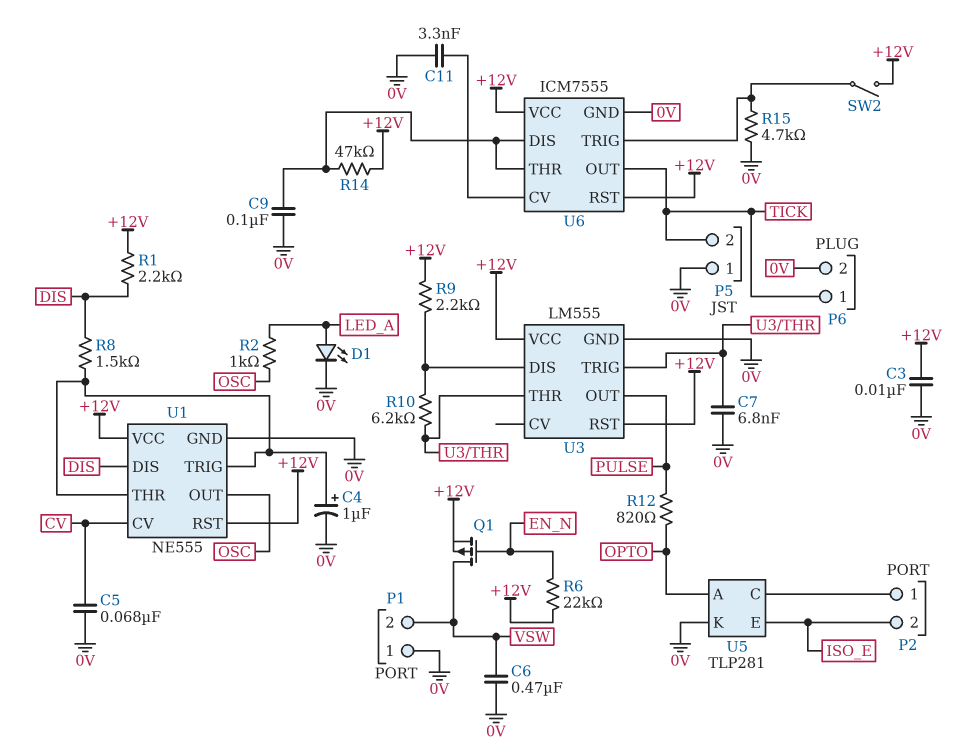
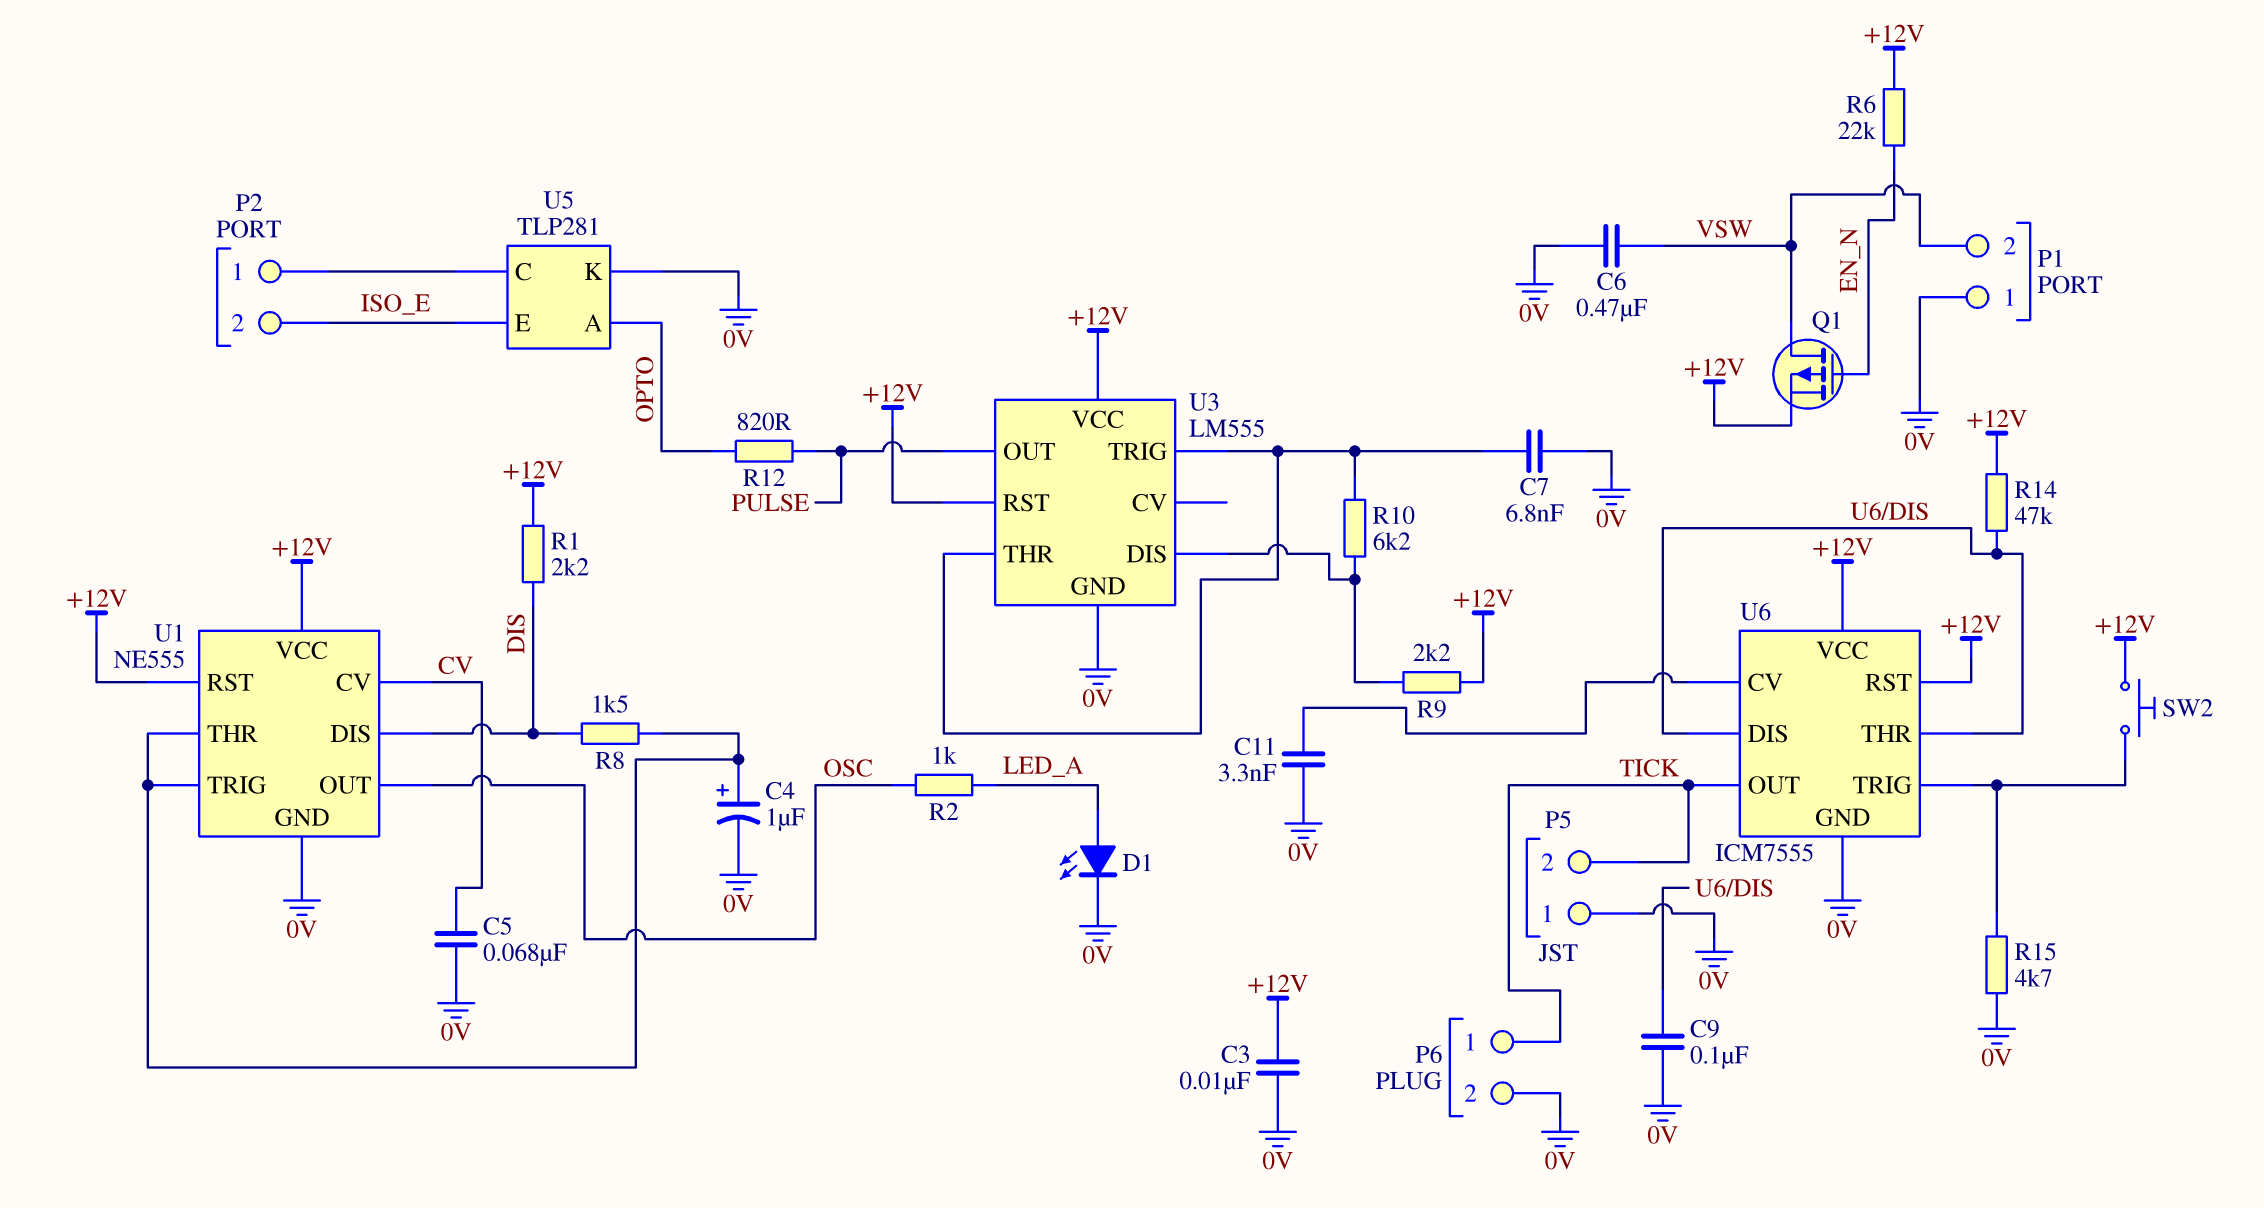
SW2: switch (+12V, U6/TRIG) -> button (+12V, U6/TRIG)

